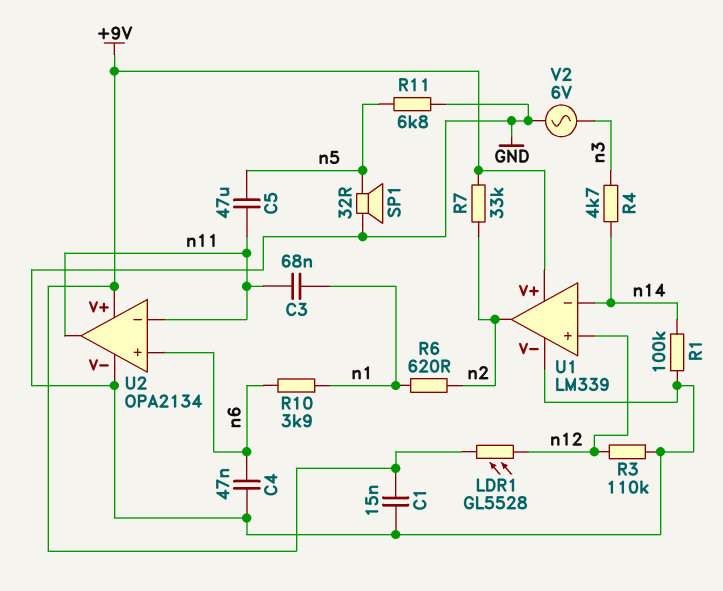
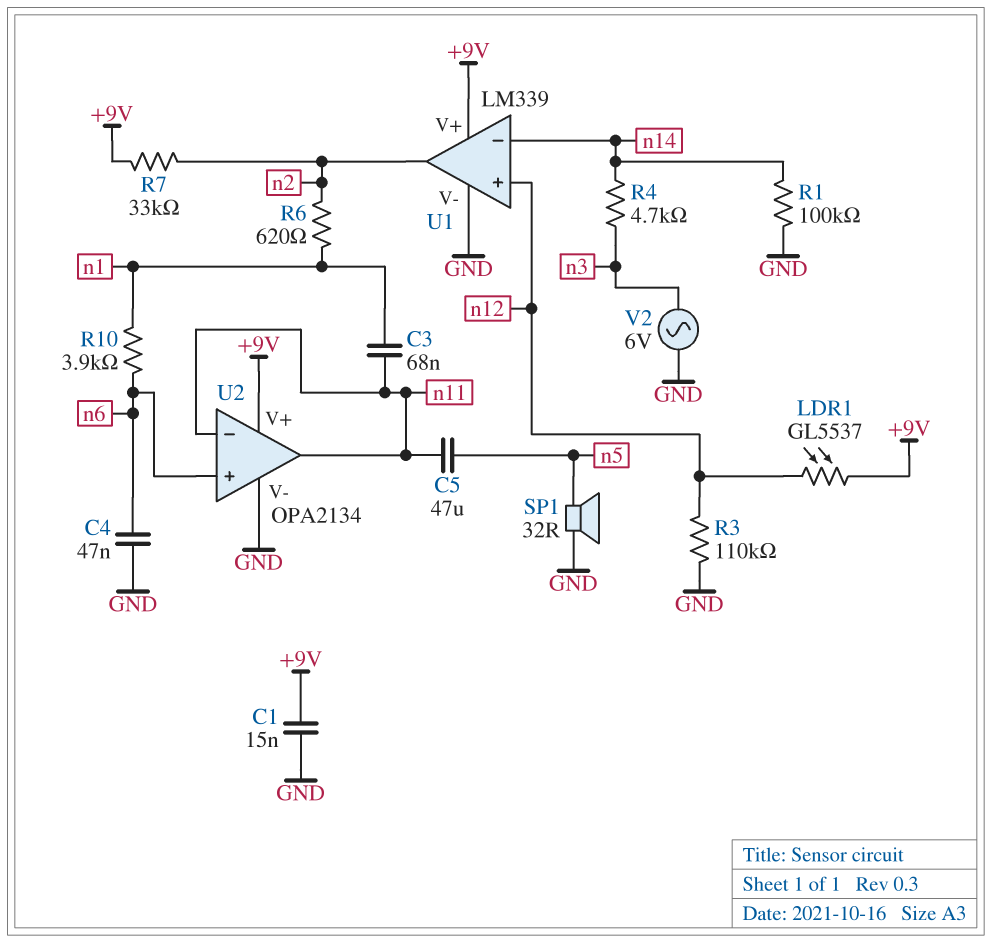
LDR1: GL5528 (+9V, n12) -> GL5537 (+9V, n12)
R11: 6.8k (GND, n5) -> none

